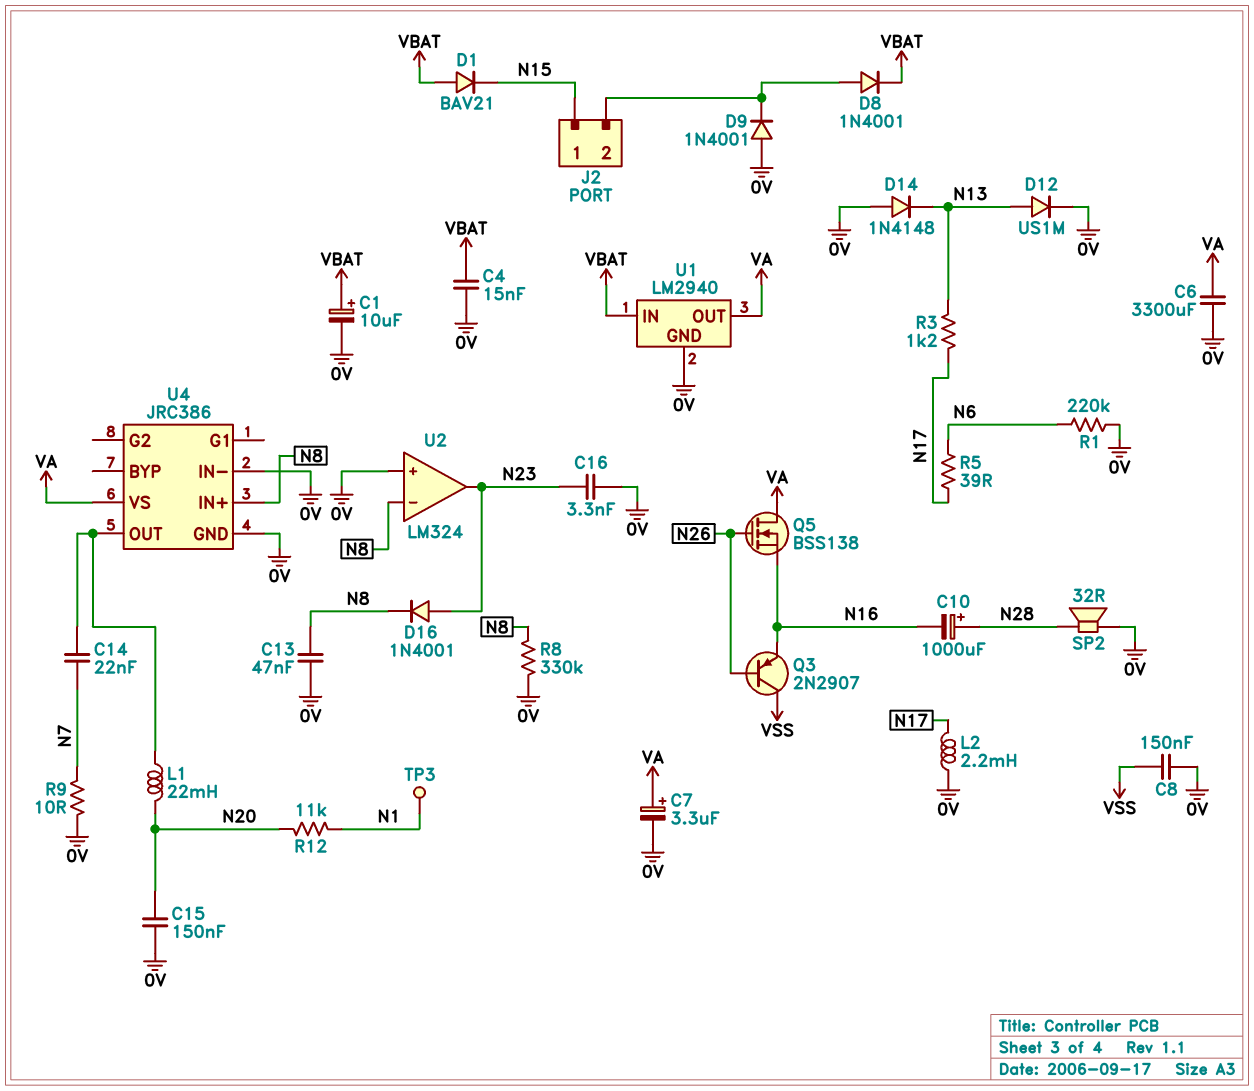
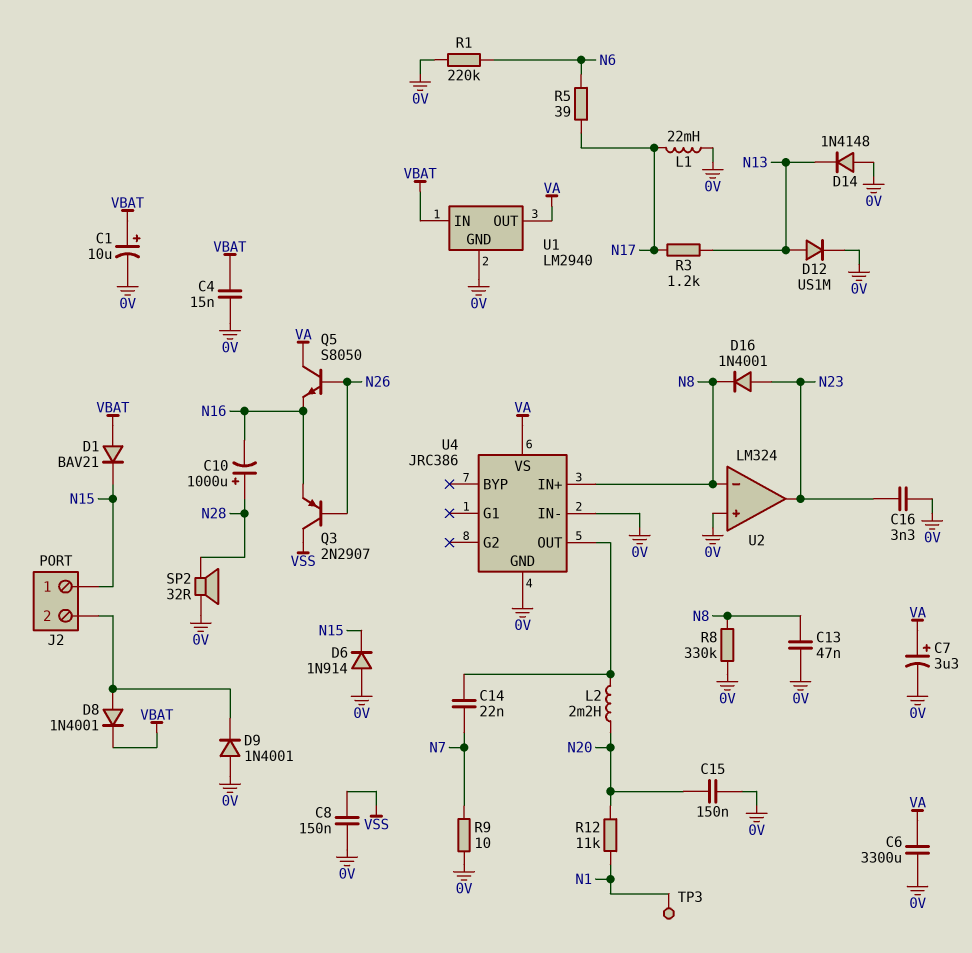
D6: none -> diode 1N914 (A 0V, K N15)
L1: 22mH (N20, U4/OUT) -> 22mH (0V, N17)
L2: 2.2mH (0V, N17) -> 2.2mH (N20, U4/OUT)
Q5: NMOS BSS138 (G N26, D VA, S N16) -> NPN S8050 (B N26, C VA, E N16)

